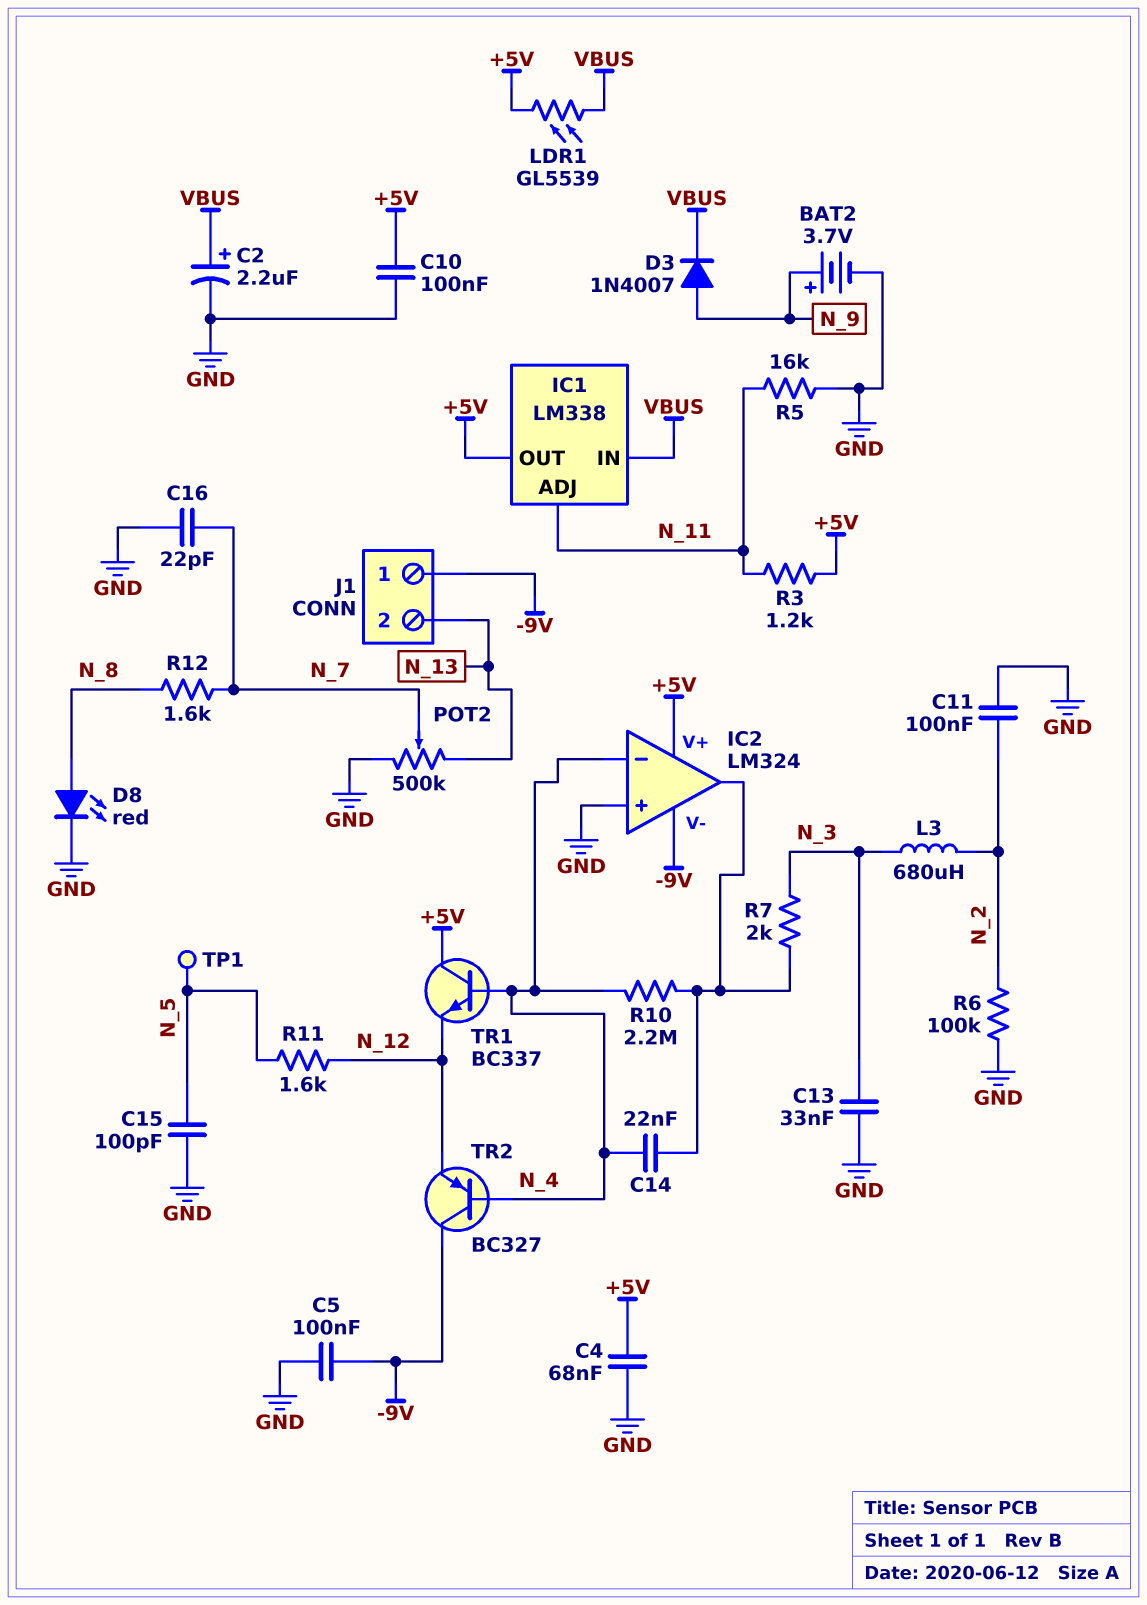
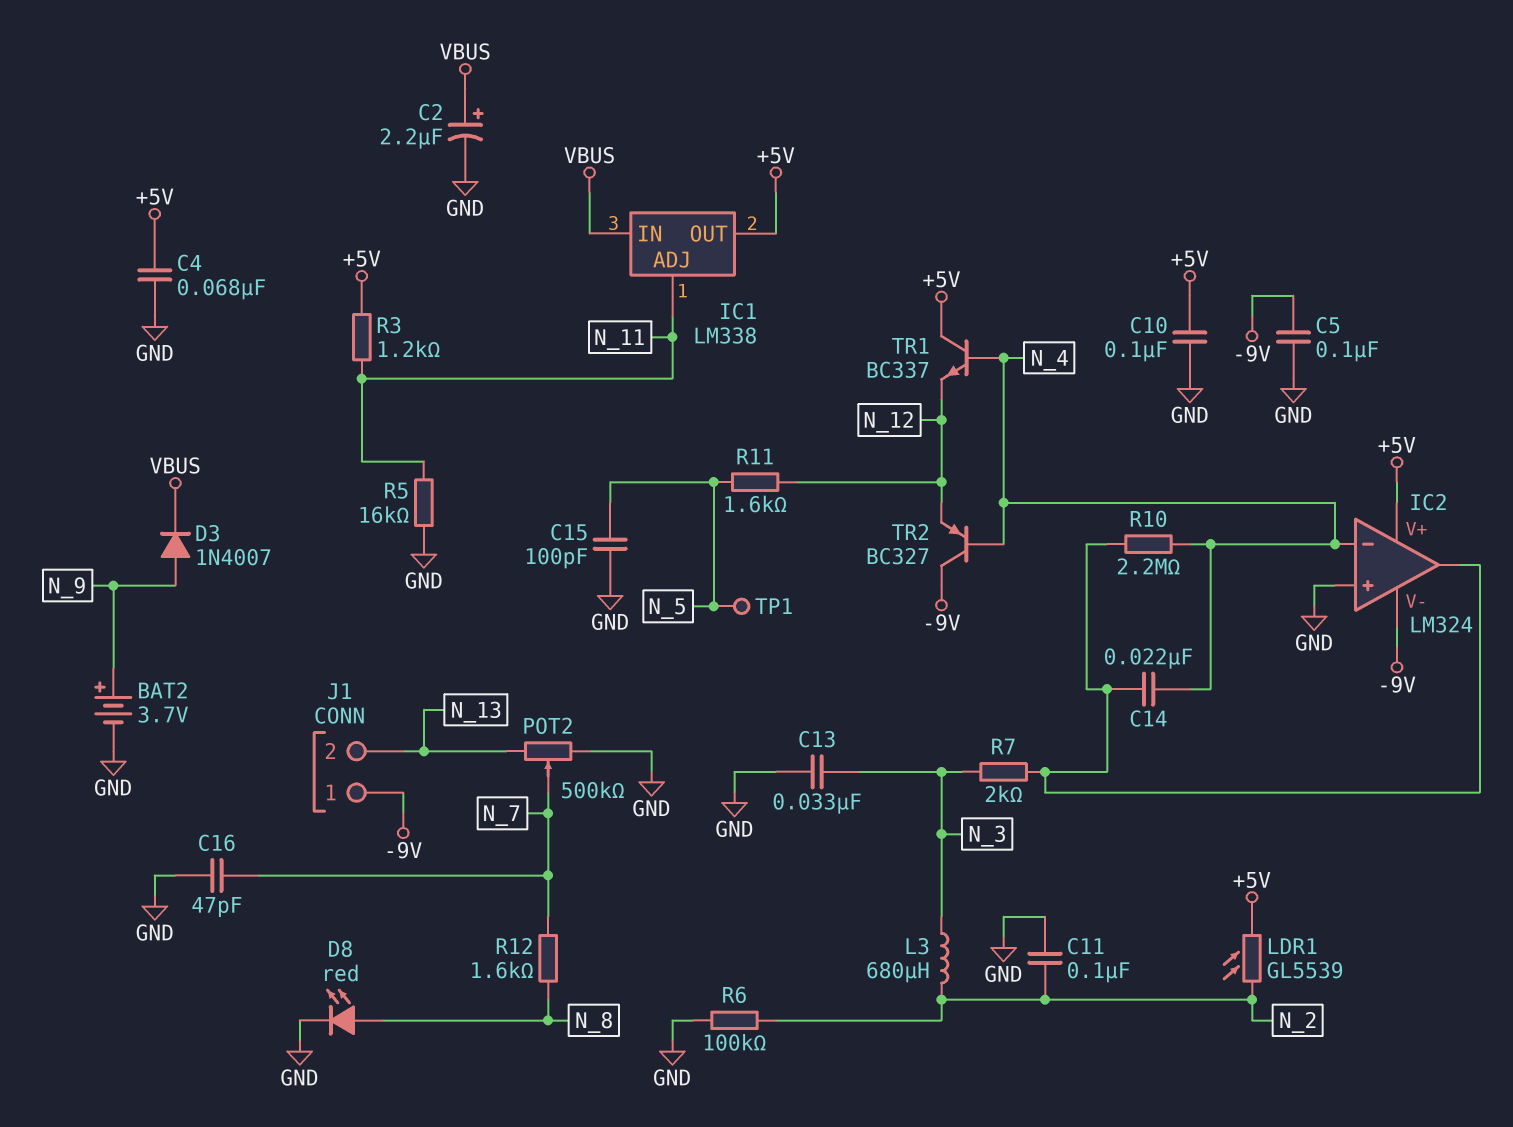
C16: 22pF (GND, N_7) -> 47pF (GND, N_7)
LDR1: GL5539 (+5V, VBUS) -> GL5539 (+5V, N_2)

